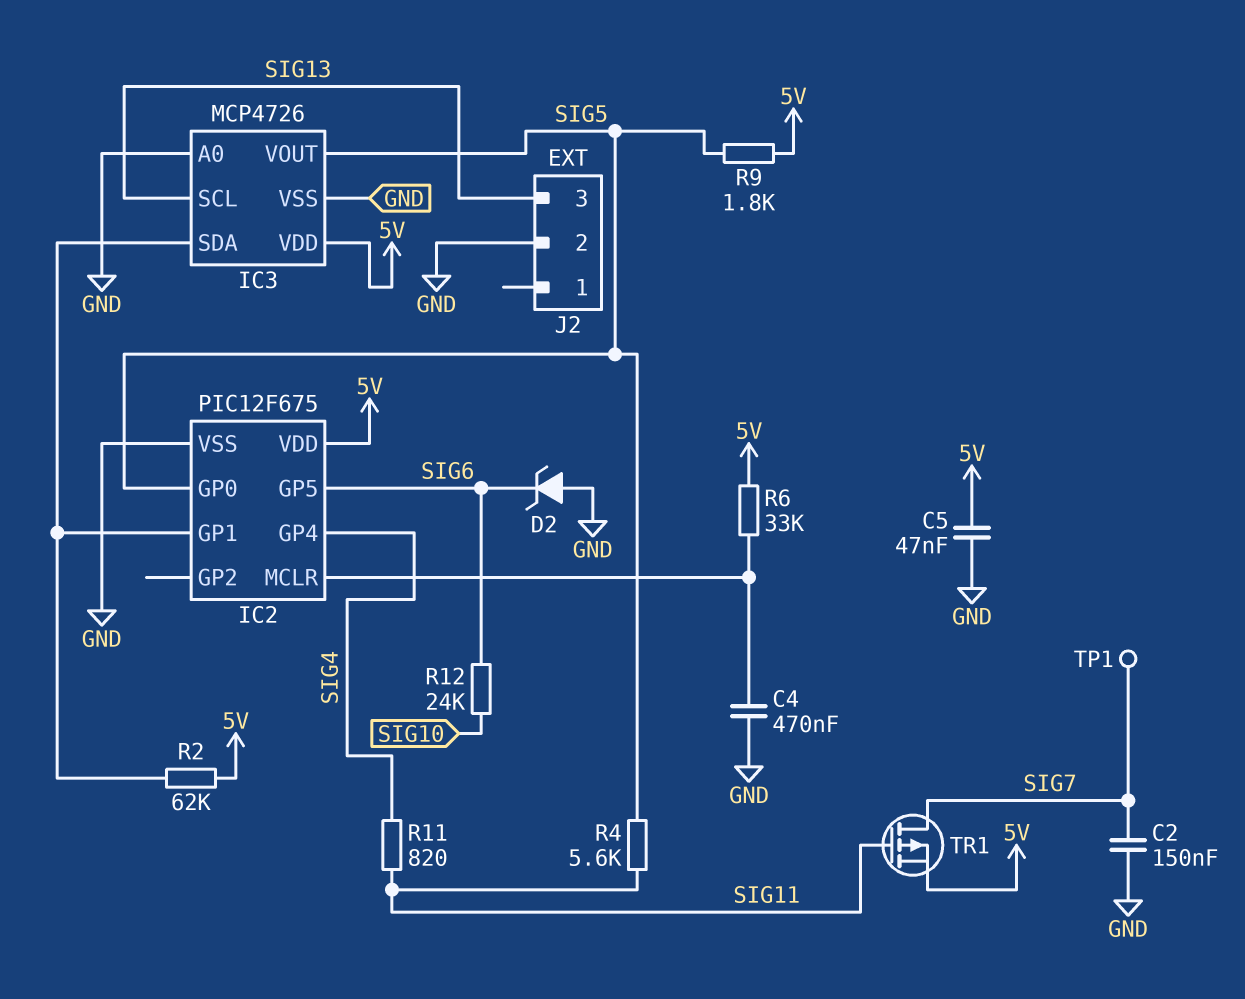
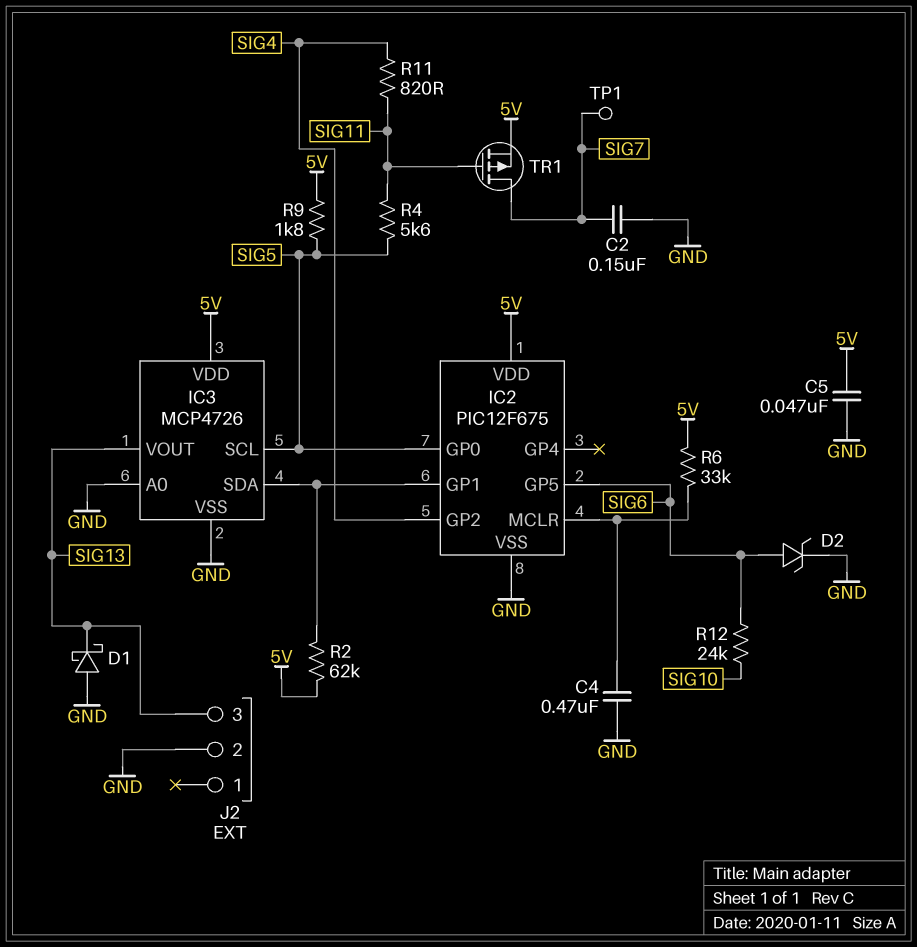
D1: none -> schottky (A GND, K SIG13)
D2: zener (A GND, K SIG6) -> zener (A SIG6, K GND)
IC2 pin GP2: none -> SIG4
IC2 pin GP4: SIG4 -> none
IC3 pin SCL: SIG13 -> SIG5
IC3 pin VOUT: SIG5 -> SIG13

